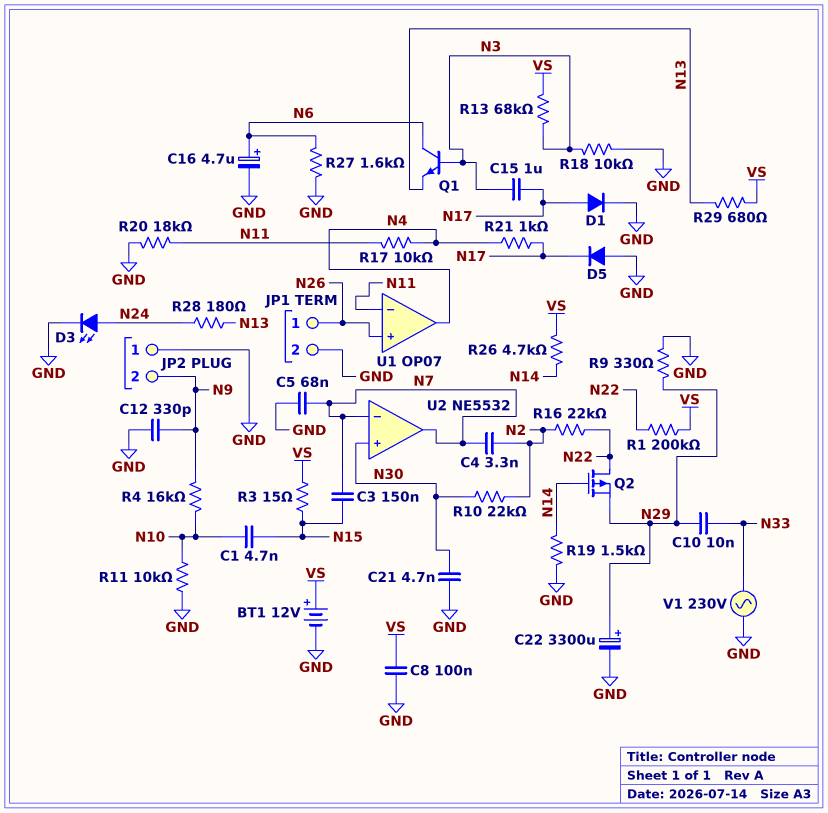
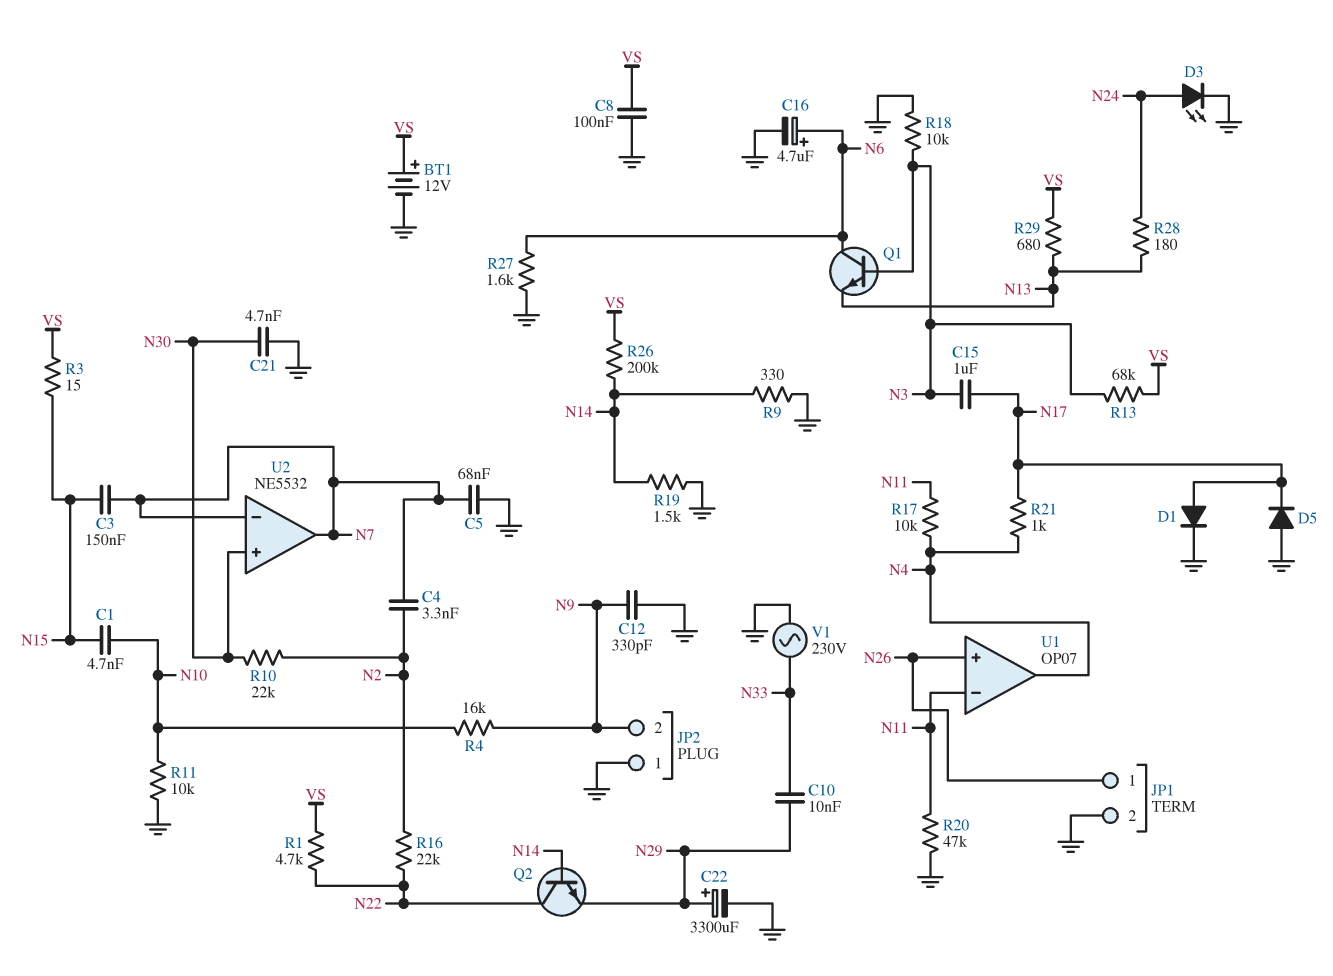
Q2: PMOS (G N14, D N22, S N29) -> NPN (B N14, C N22, E N29)
R1: 200k (N22, VS) -> 4.7k (N22, VS)
R9: 330 (GND, N29) -> 330 (GND, N14)
R20: 18k (GND, N11) -> 47k (GND, N11)
R26: 4.7k (N14, VS) -> 200k (N14, VS)

